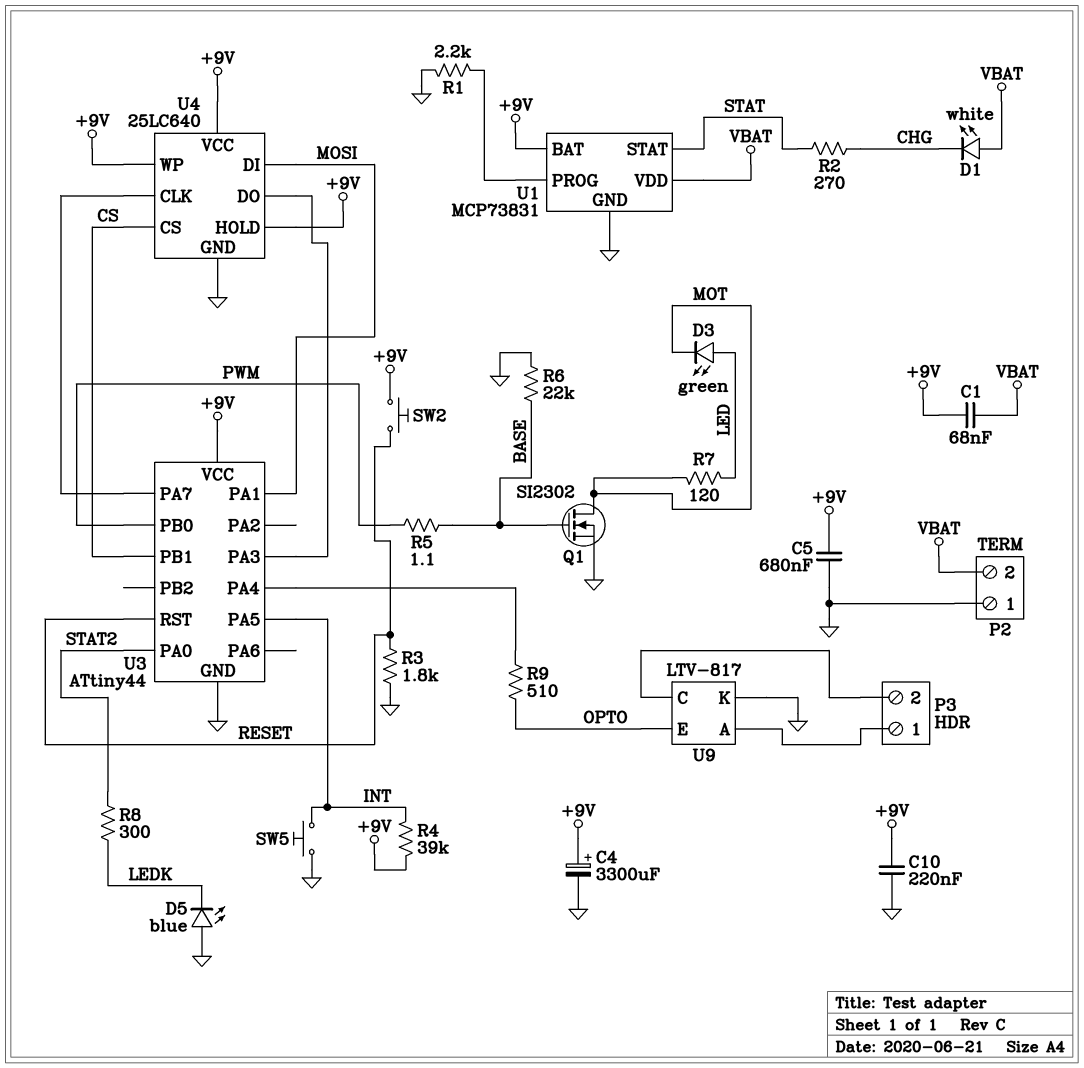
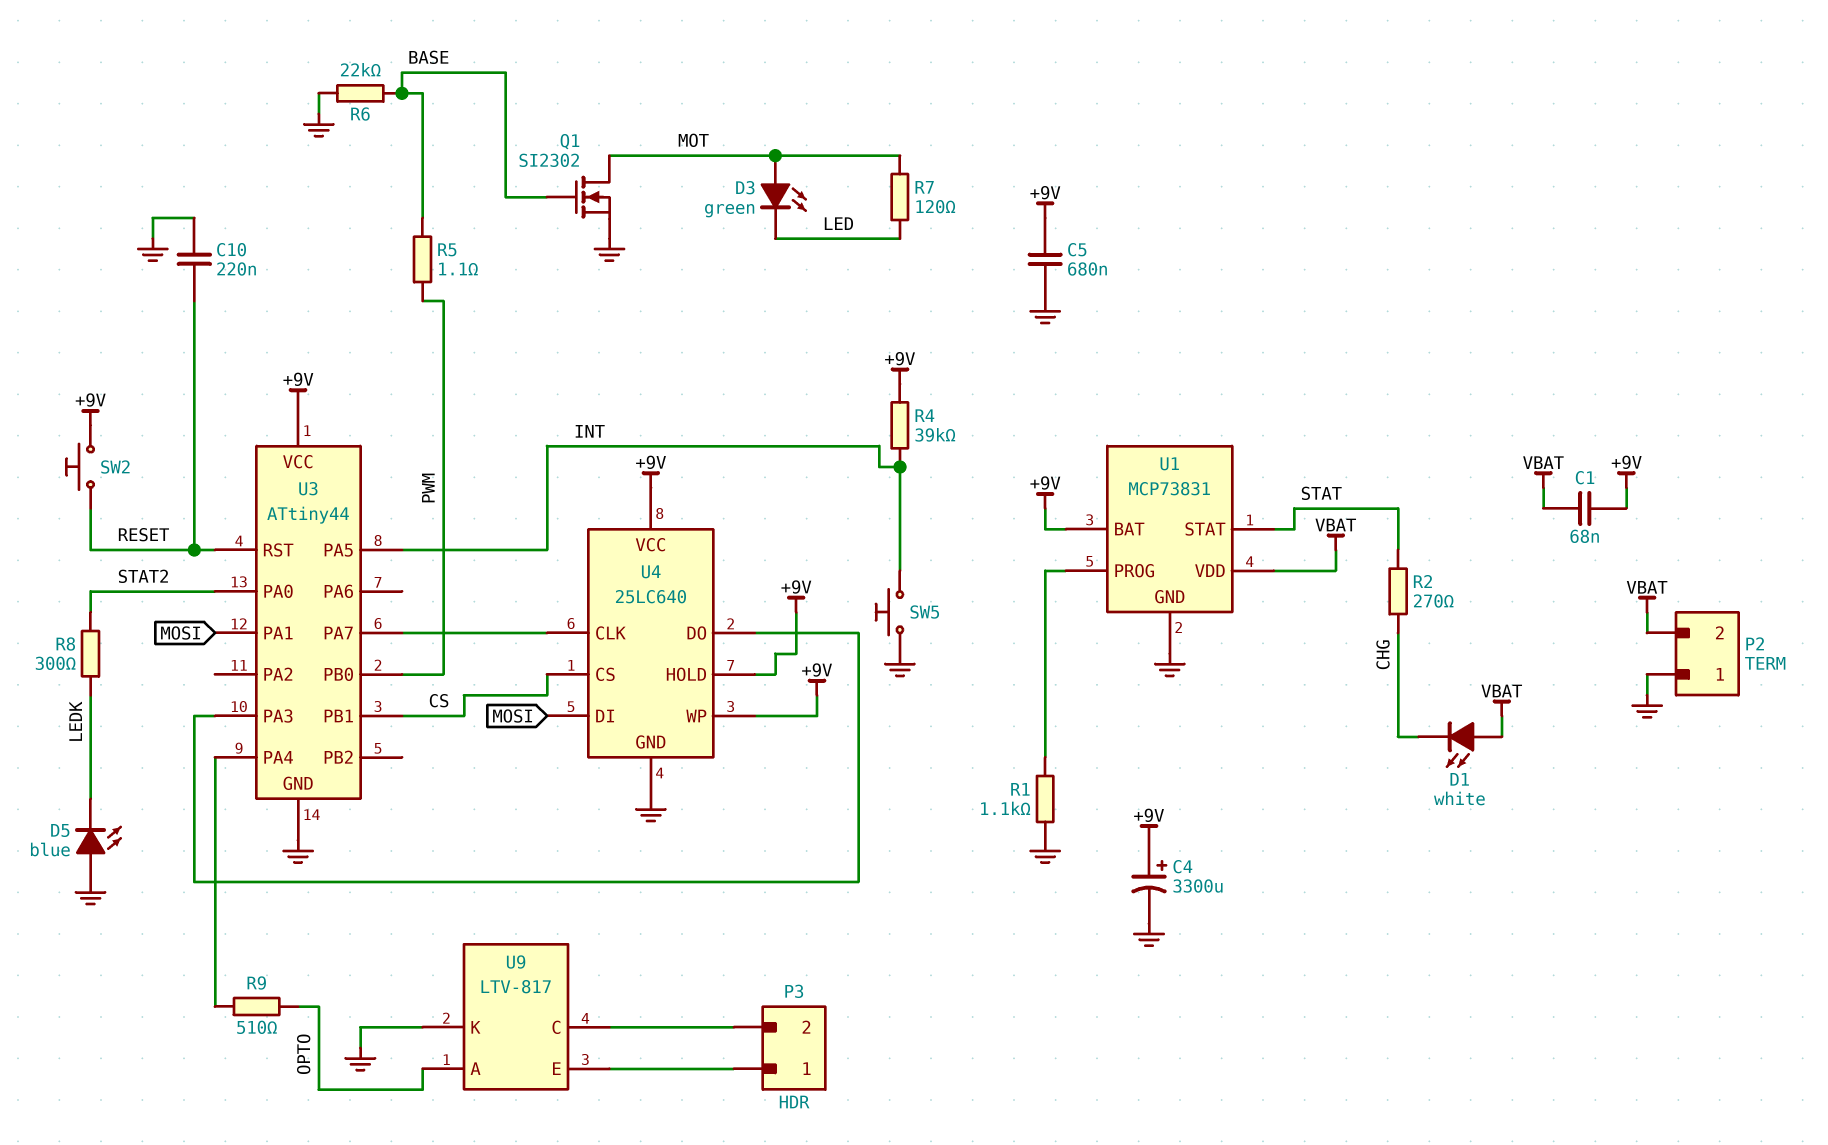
C10: 220nF (+9V, GND) -> 220nF (GND, RESET)
D3: LED green (A LED, K MOT) -> LED green (A MOT, K LED)
R1: 2.2k (GND, U1/PROG) -> 1.1k (GND, U1/PROG)
R3: 1.8k (GND, RESET) -> none
U9 pin A: P3/1 -> OPTO
U9 pin E: OPTO -> P3/1

